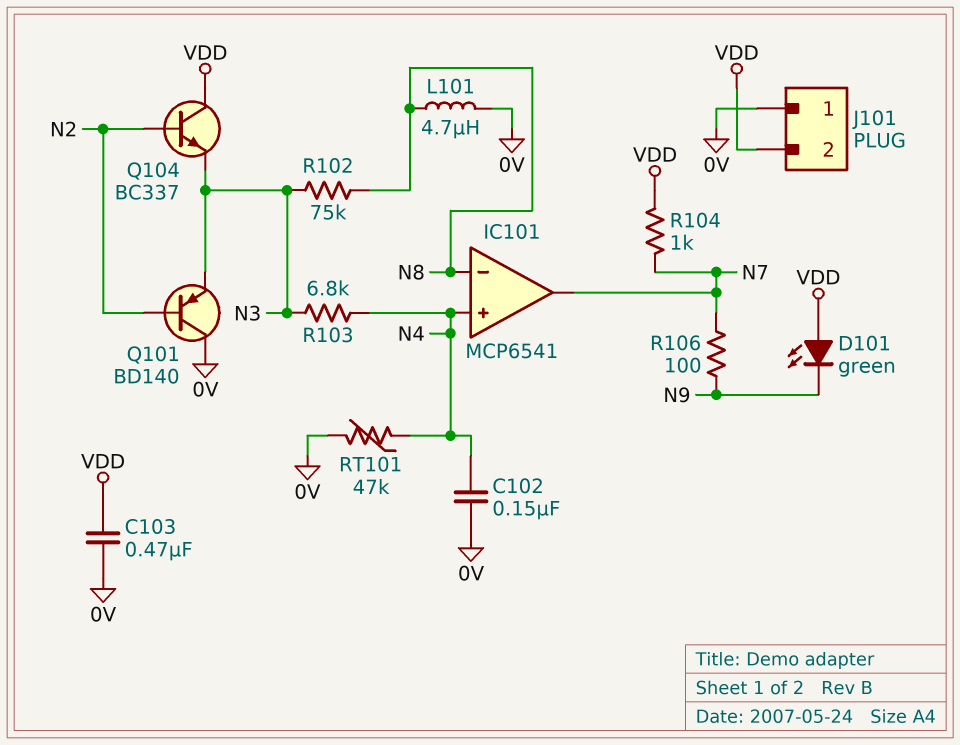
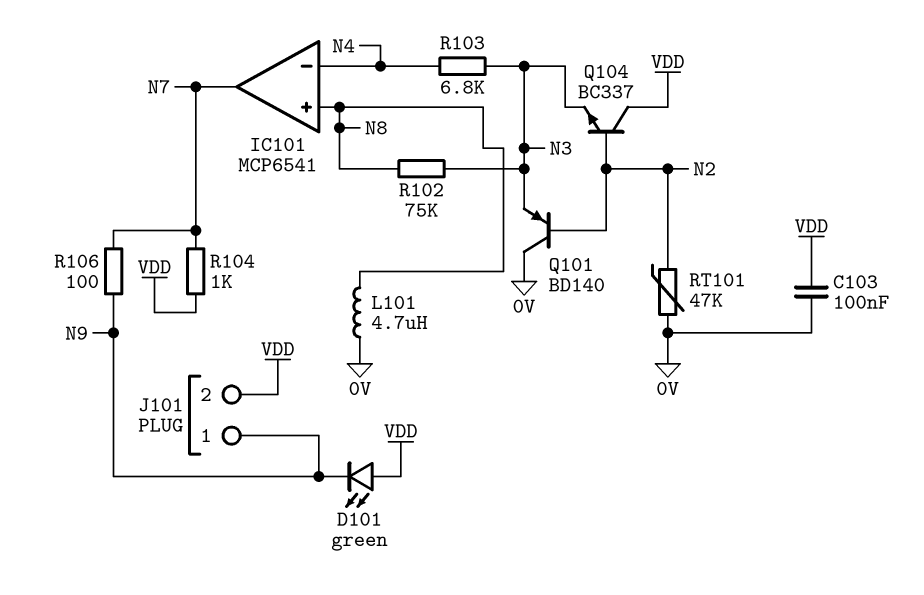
C102: 150nF (0V, N4) -> none
C103: 470nF (0V, VDD) -> 100nF (0V, VDD)
IC101 pin in+: N4 -> N8
IC101 pin in-: N8 -> N4
J101 pin 1: 0V -> N9
RT101: 47k (0V, N4) -> 47k (0V, N2)

